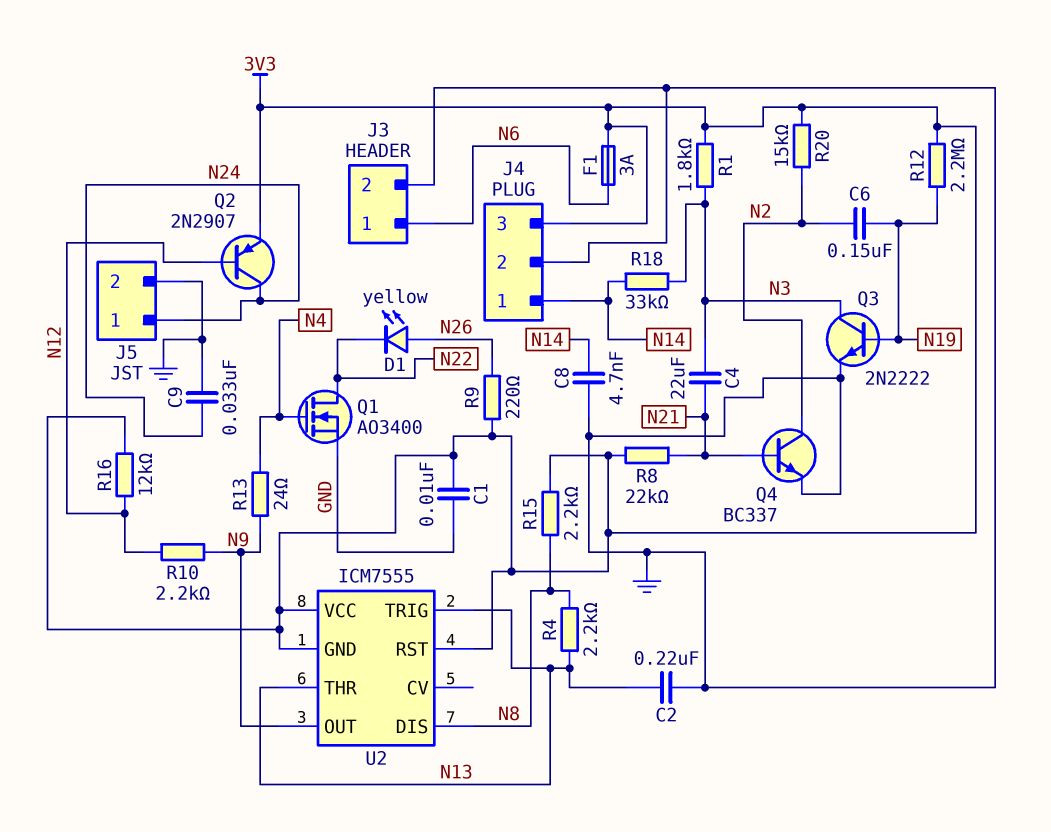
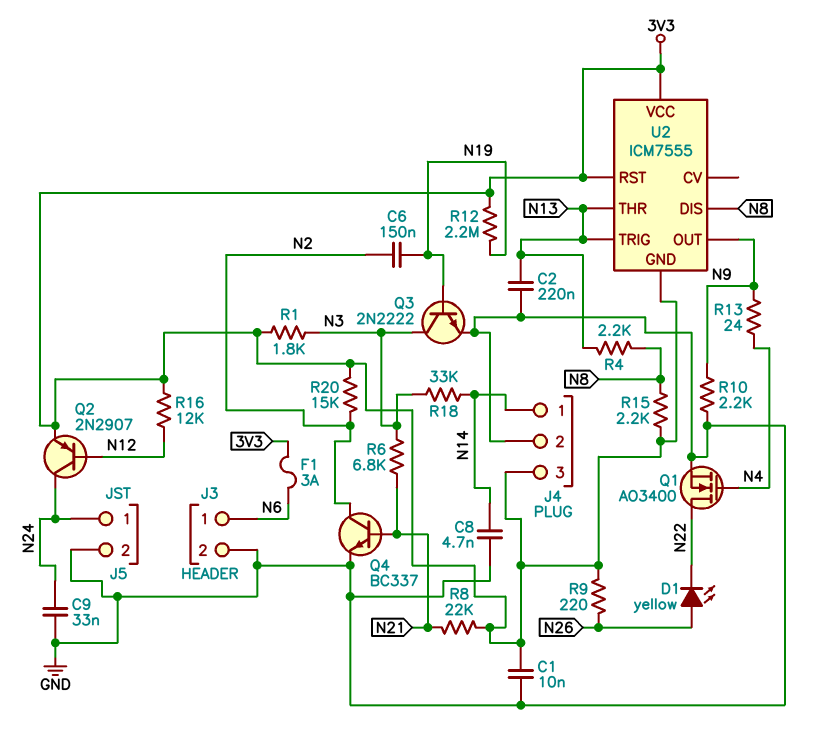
C4: 22uF (N3, N21) -> none
R6: none -> 6.8k (N3, N21)
R10: 2.2k (N9, N12) -> 2.2k (GND, N9)

